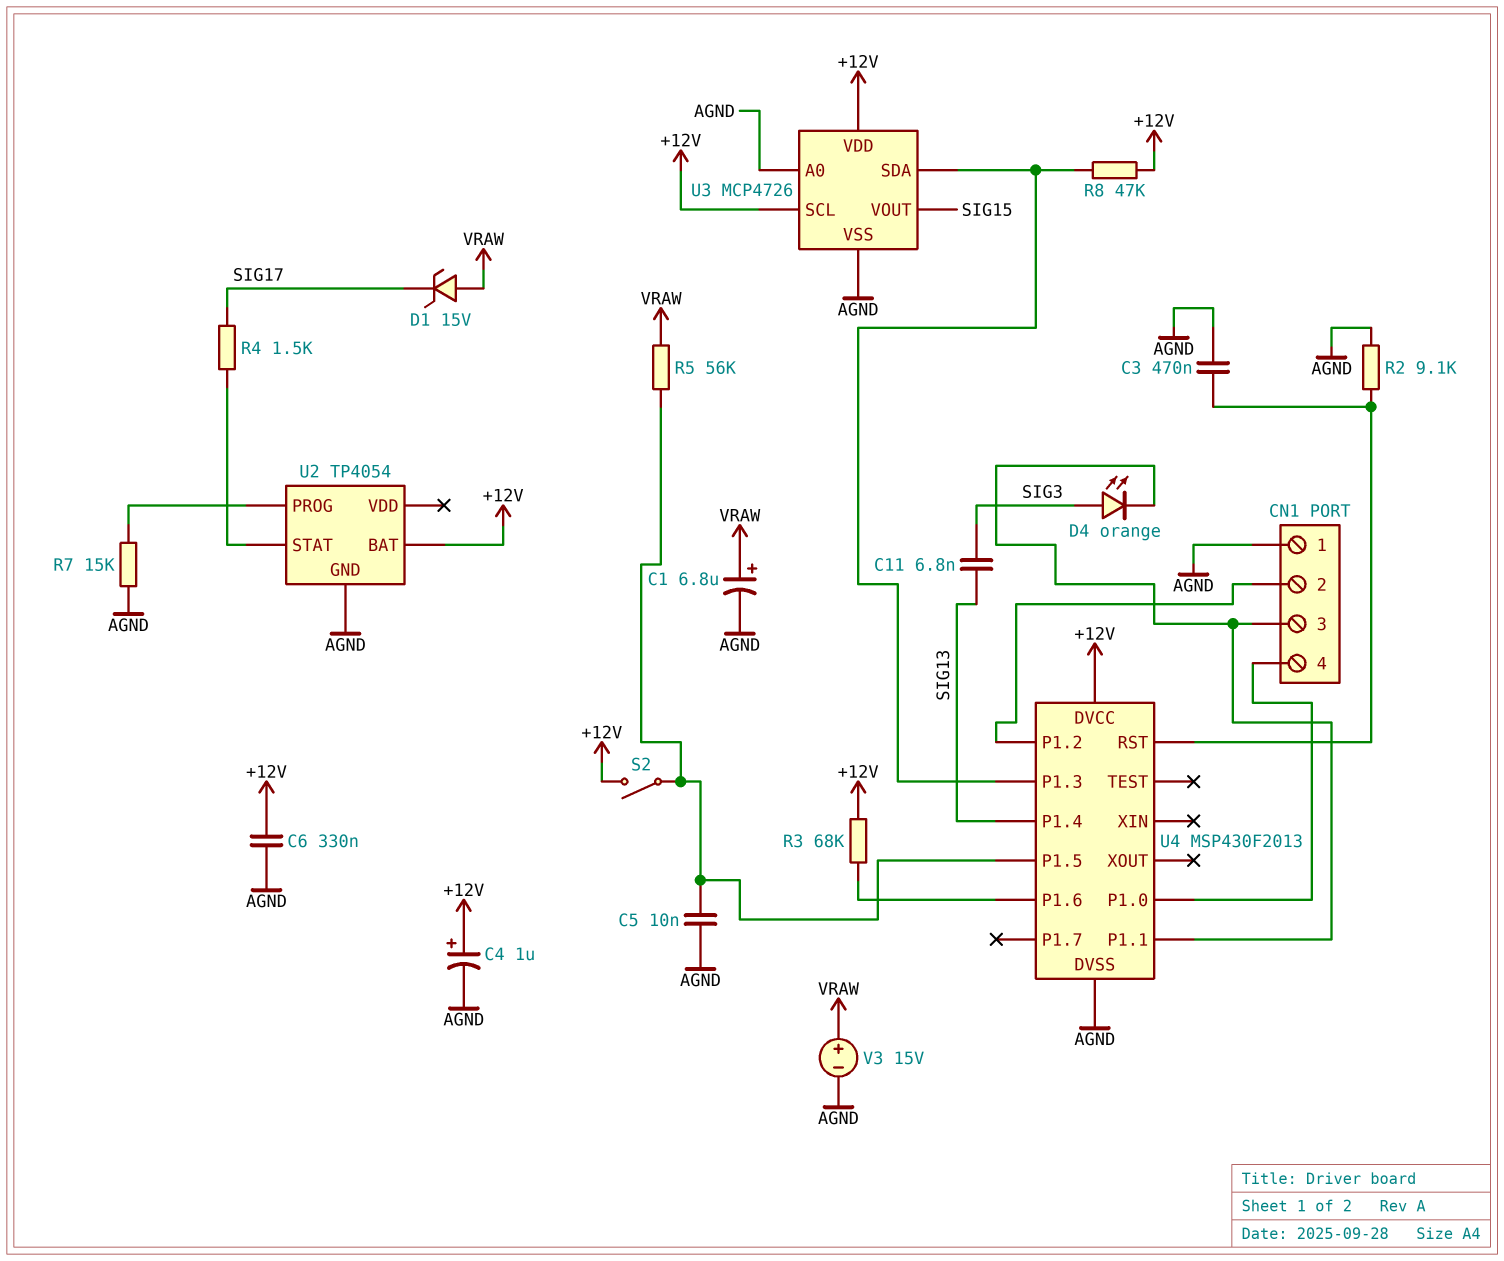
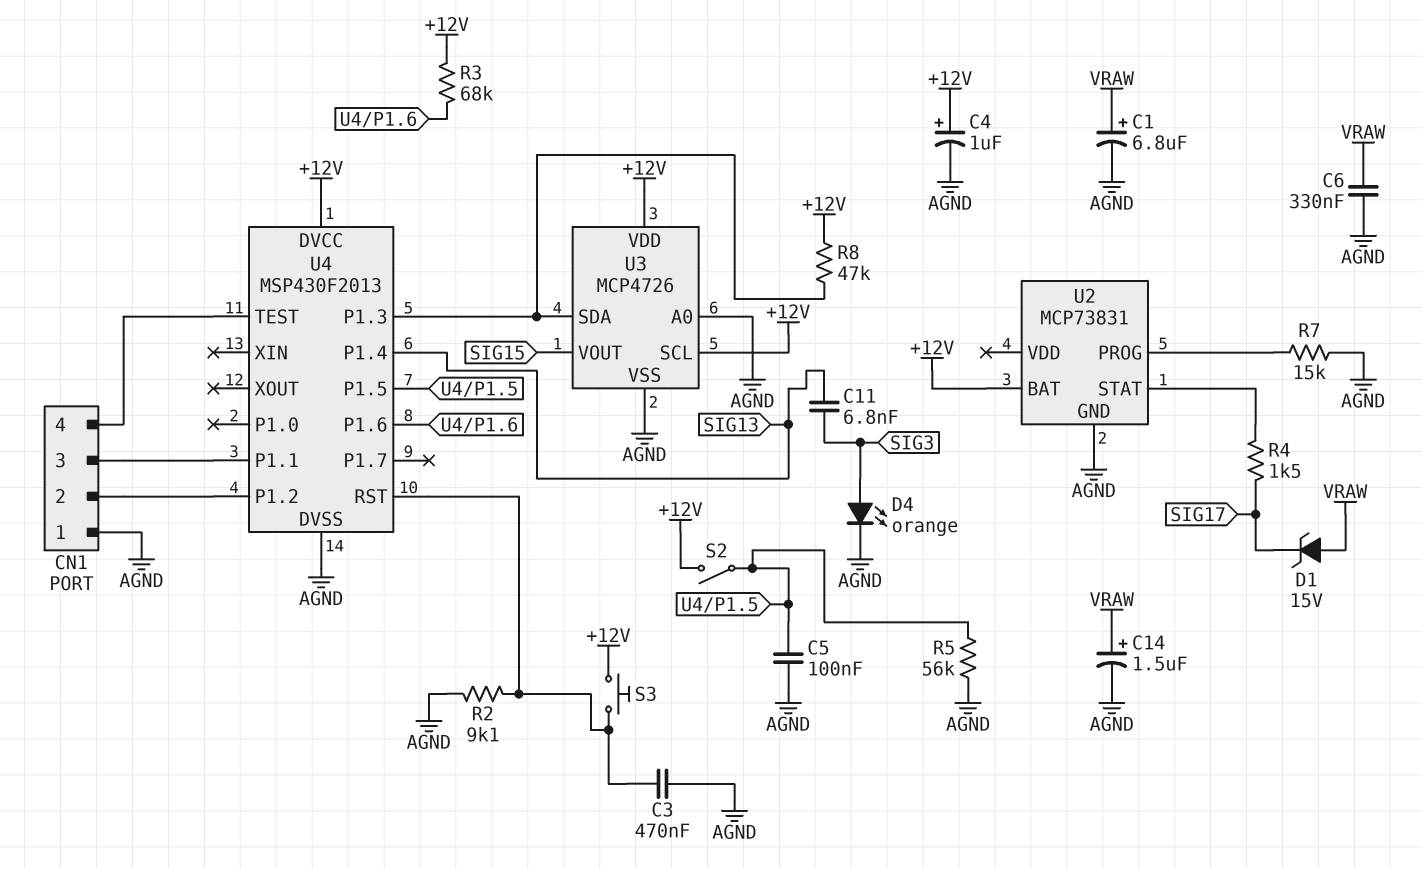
C5: 10nF (AGND, U4/P1.5) -> 100nF (AGND, U4/P1.5)
C6: 330nF (+12V, AGND) -> 330nF (AGND, VRAW)
C14: none -> 1.5uF (plus VRAW, minus AGND)
D4: LED orange (A SIG3, K CN1/3) -> LED orange (A SIG3, K AGND)
R5: 56k (U4/P1.5, VRAW) -> 56k (AGND, U4/P1.5)
S3: none -> button (+12V, U4/RST)
U2: TP4054 -> MCP73831
U4 pin P1.0: CN1/4 -> none
U4 pin TEST: none -> CN1/4
V3: 15V (plus VRAW, minus AGND) -> none

